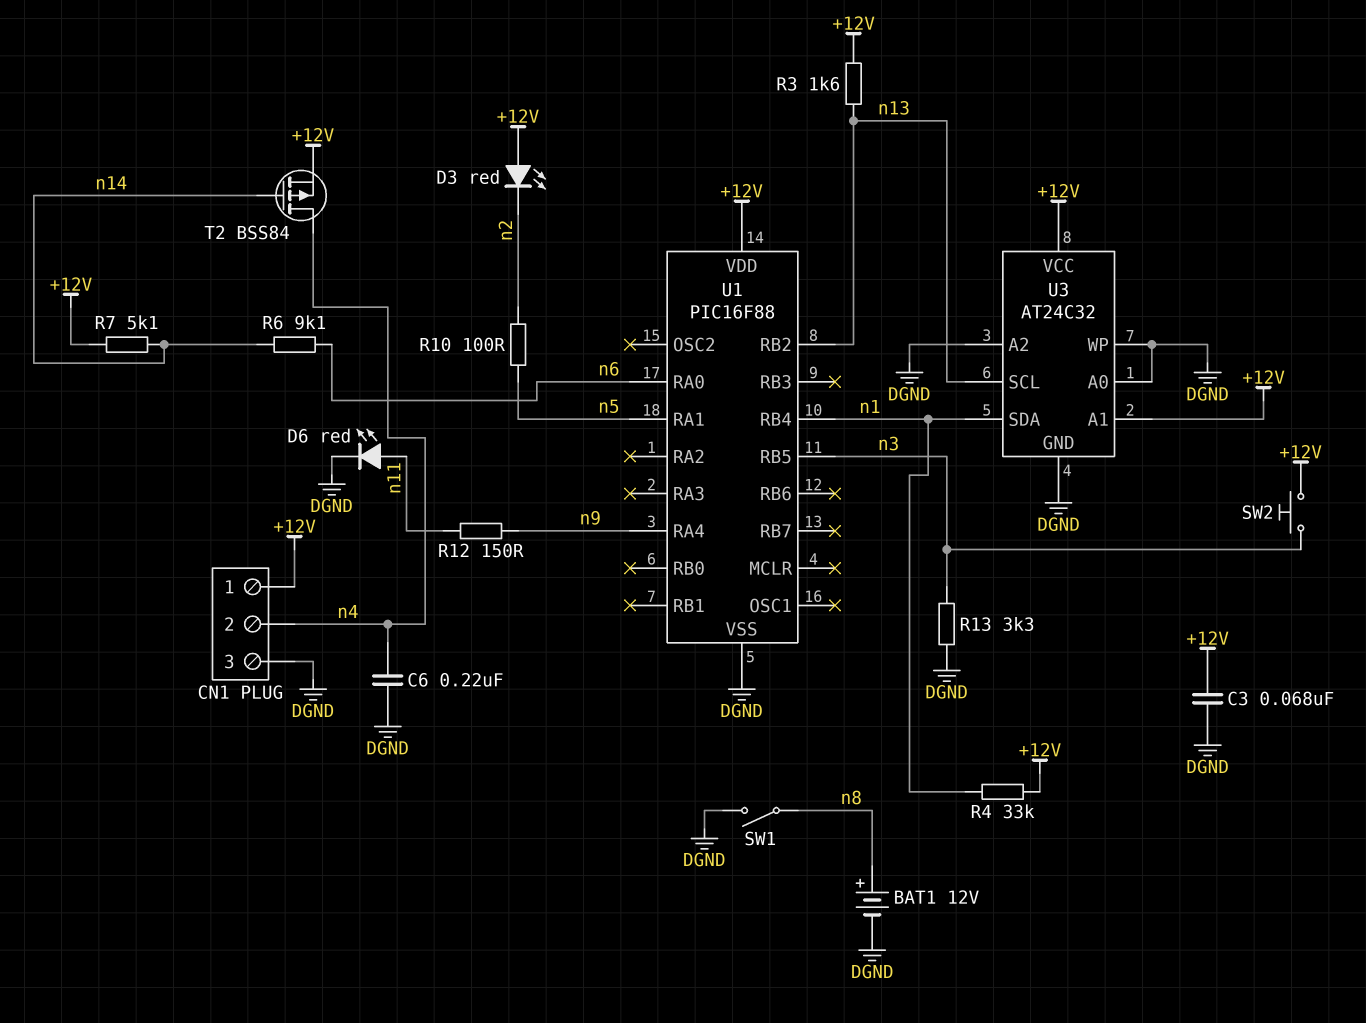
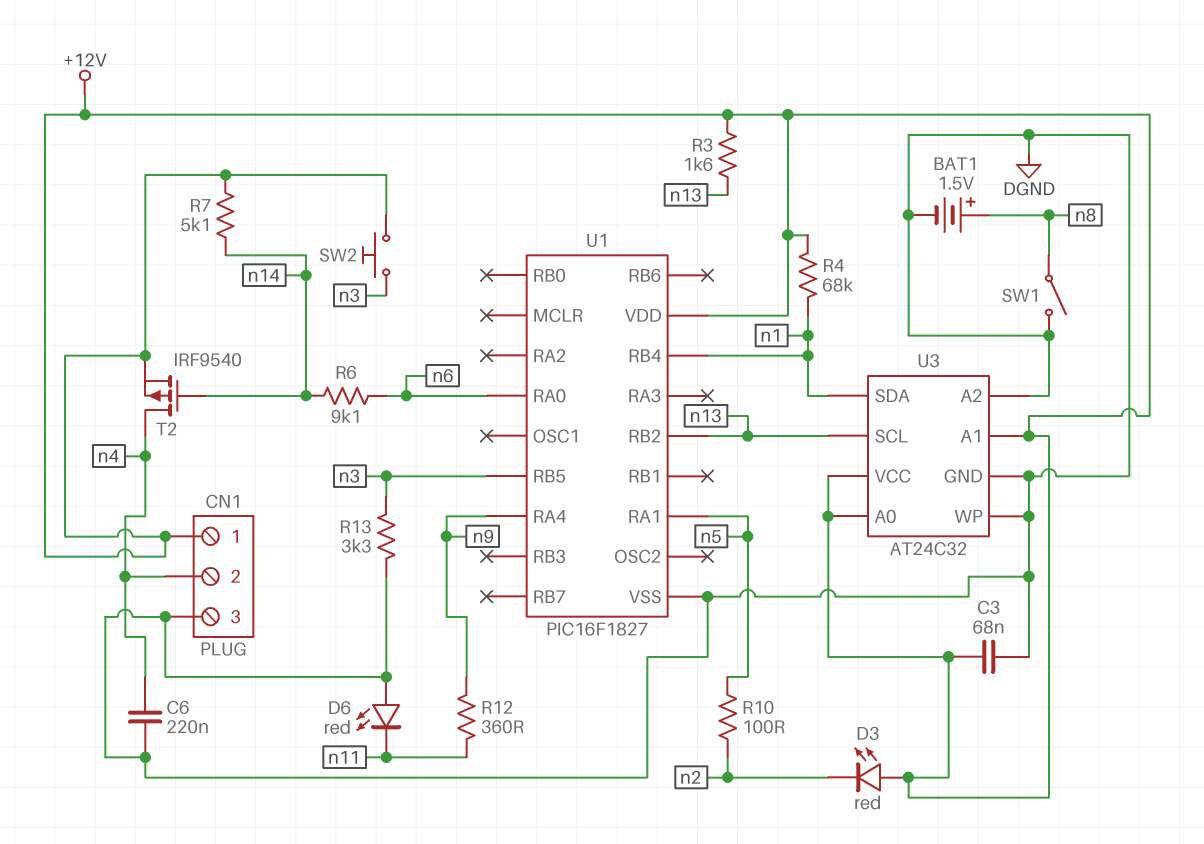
BAT1: 12V (plus n8, minus DGND) -> 1.5V (plus n8, minus DGND)
D6: LED red (A n11, K DGND) -> LED red (A DGND, K n11)
R4: 33k (+12V, n1) -> 68k (+12V, n1)
R12: 150 (n9, n11) -> 360 (n9, n11)
T2: PMOS BSS84 (G n14, D n4, S +12V) -> PMOS IRF9540 (G n14, D n4, S +12V)
U1: PIC16F88 -> PIC16F1827
U3 pin A0: DGND -> +12V

